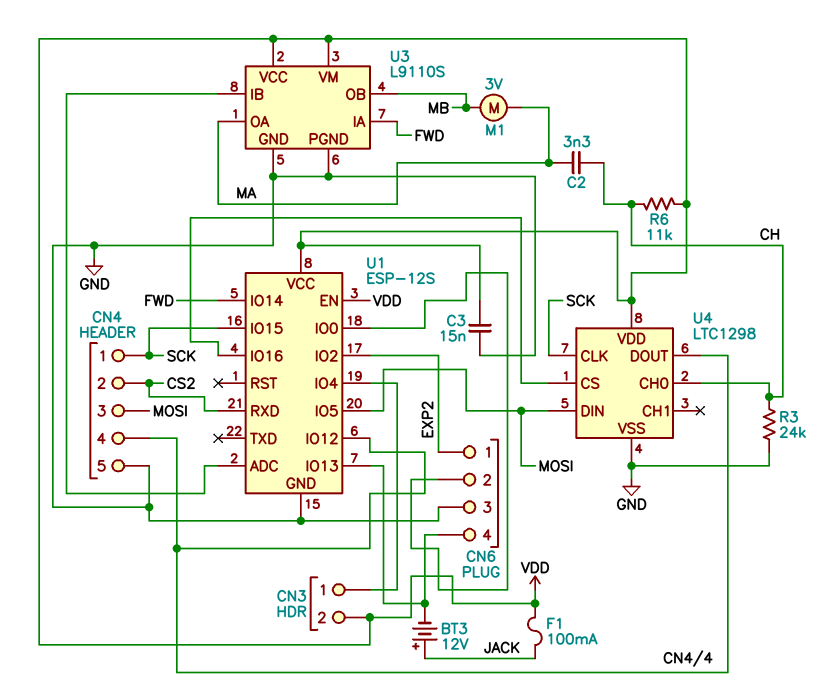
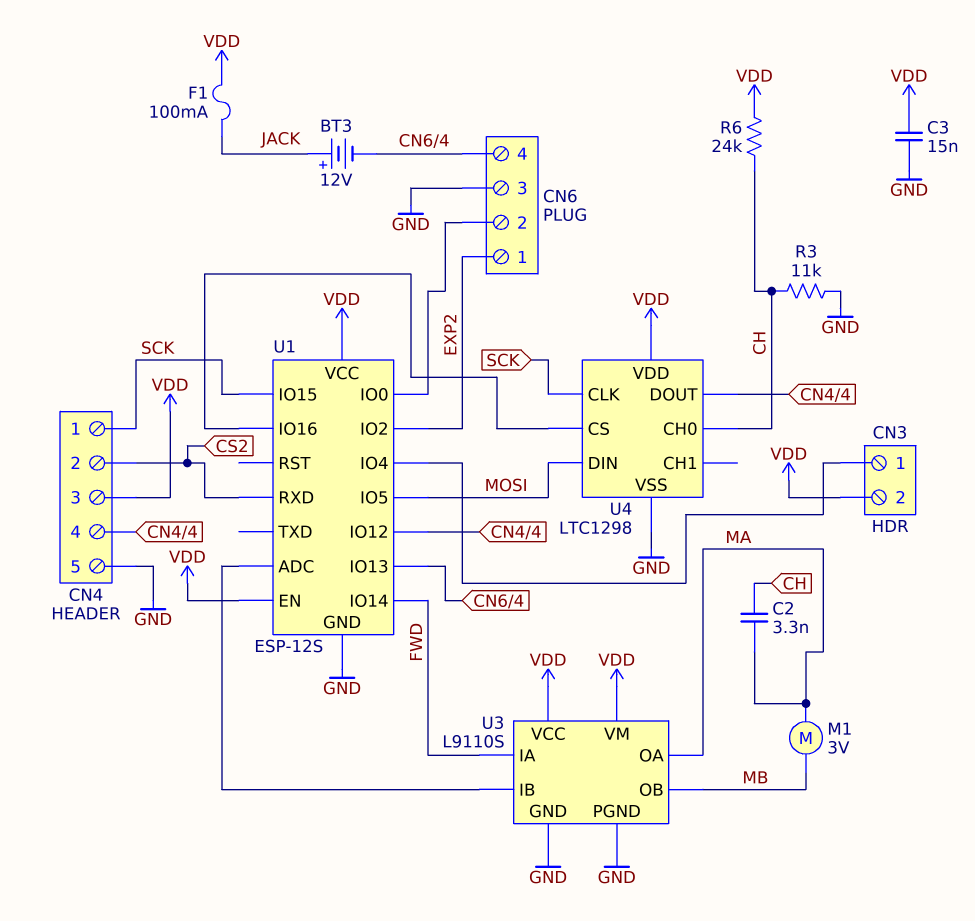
CN4 pin 3: MOSI -> VDD
R3: 24k (CH, GND) -> 11k (CH, GND)
R6: 11k (CH, VDD) -> 24k (CH, VDD)

